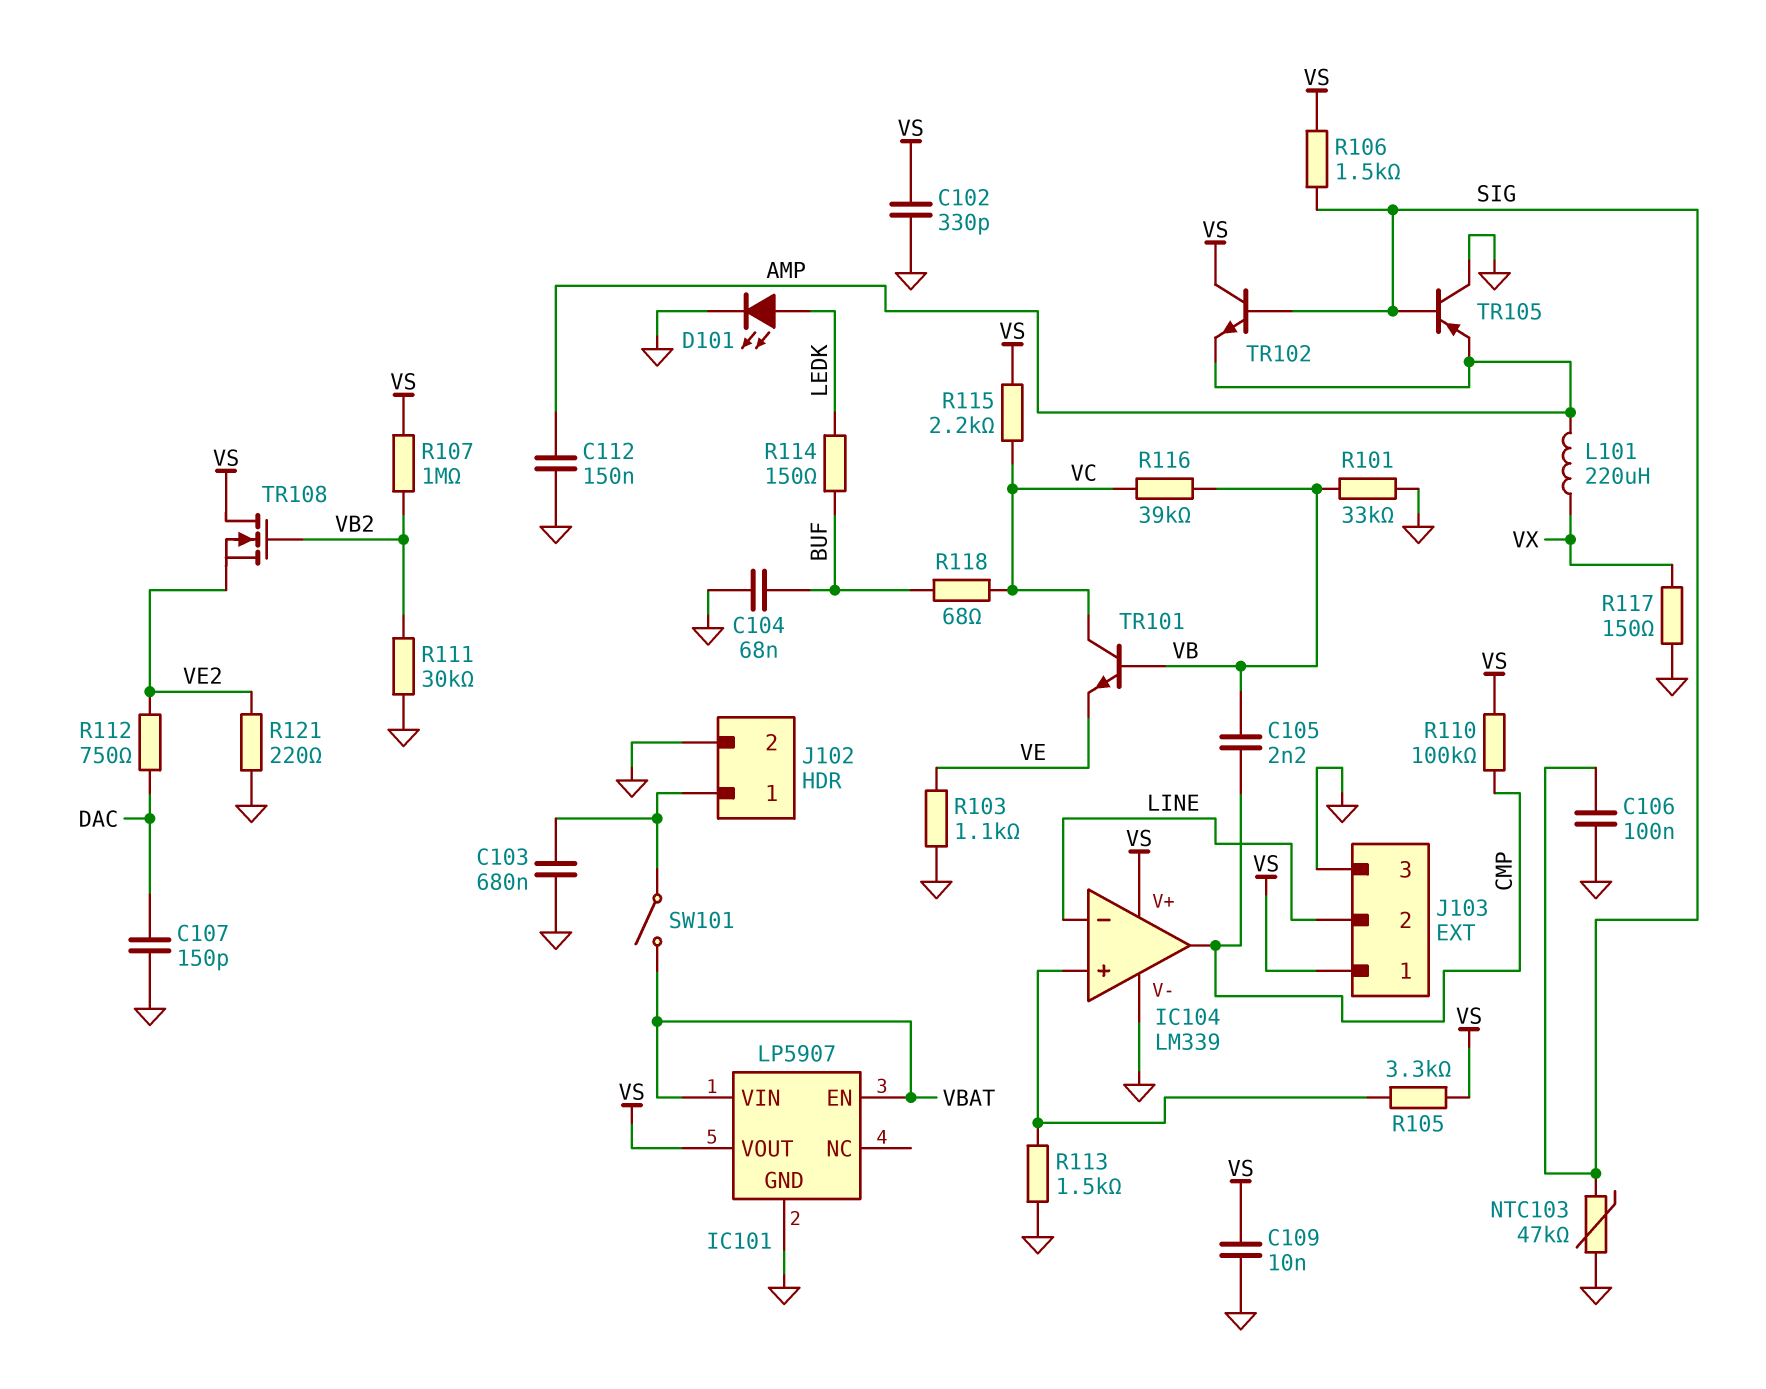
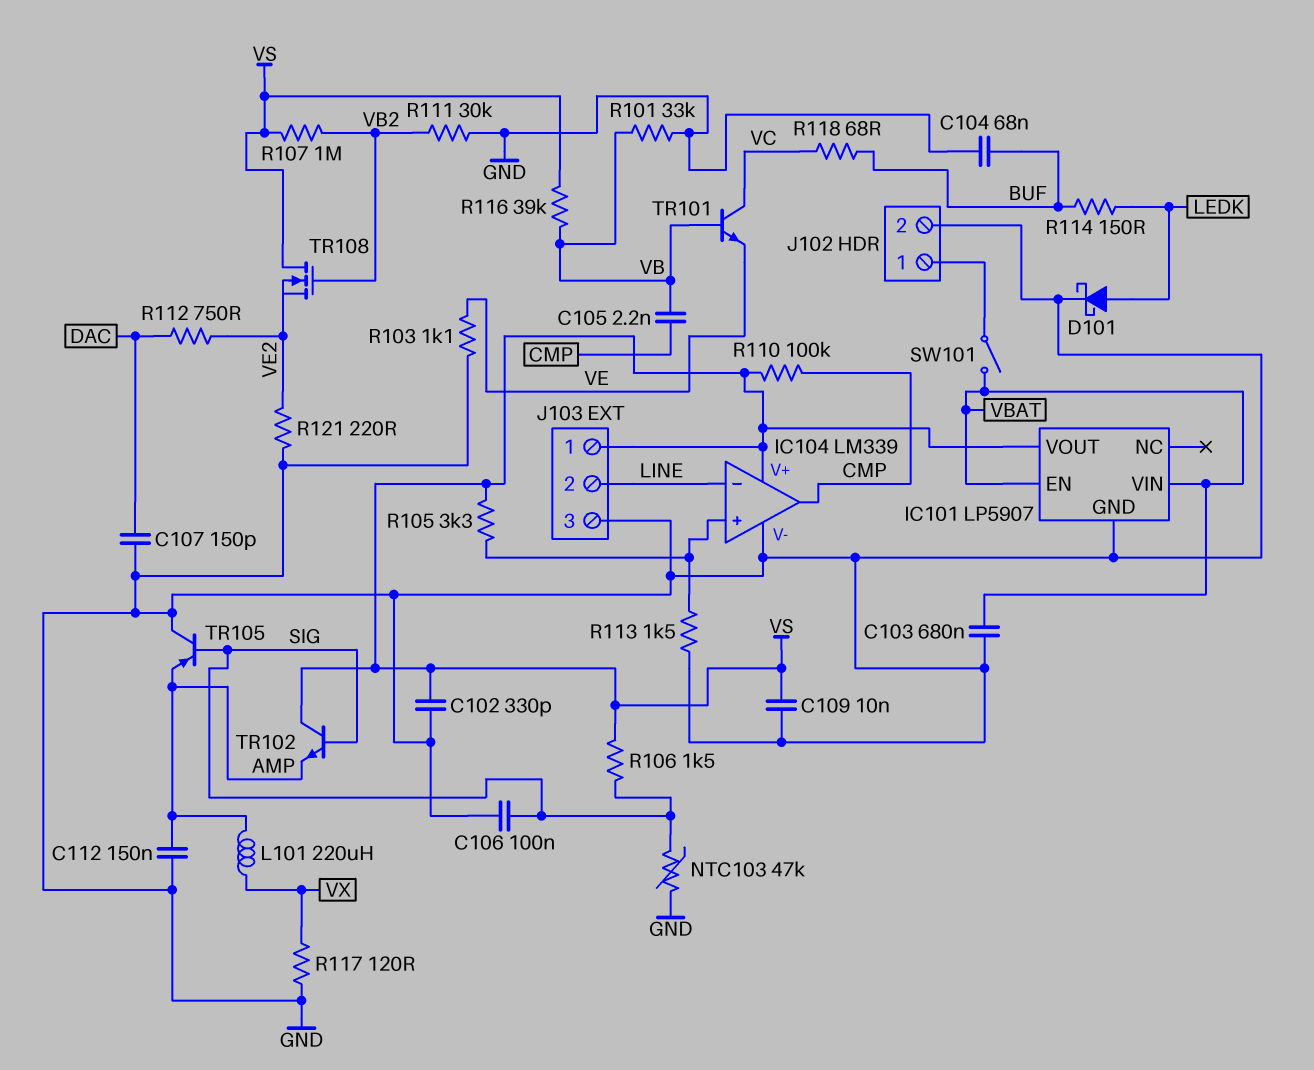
C103: 680nF (GND, J102/1) -> 680nF (GND, VBAT)
D101: LED (A LEDK, K GND) -> schottky (A LEDK, K GND)
R115: 2.2k (VC, VS) -> none
R116: 39k (VB, VC) -> 39k (VB, VS)
R117: 150 (GND, VX) -> 120 (GND, VX)

